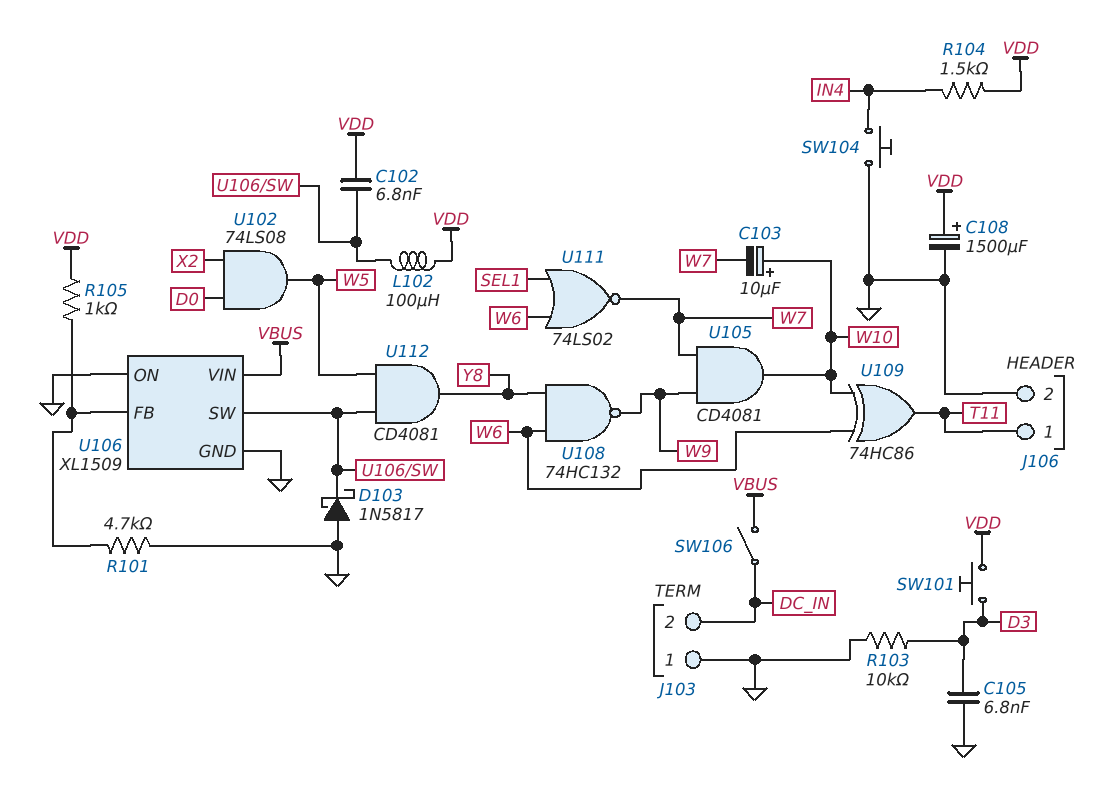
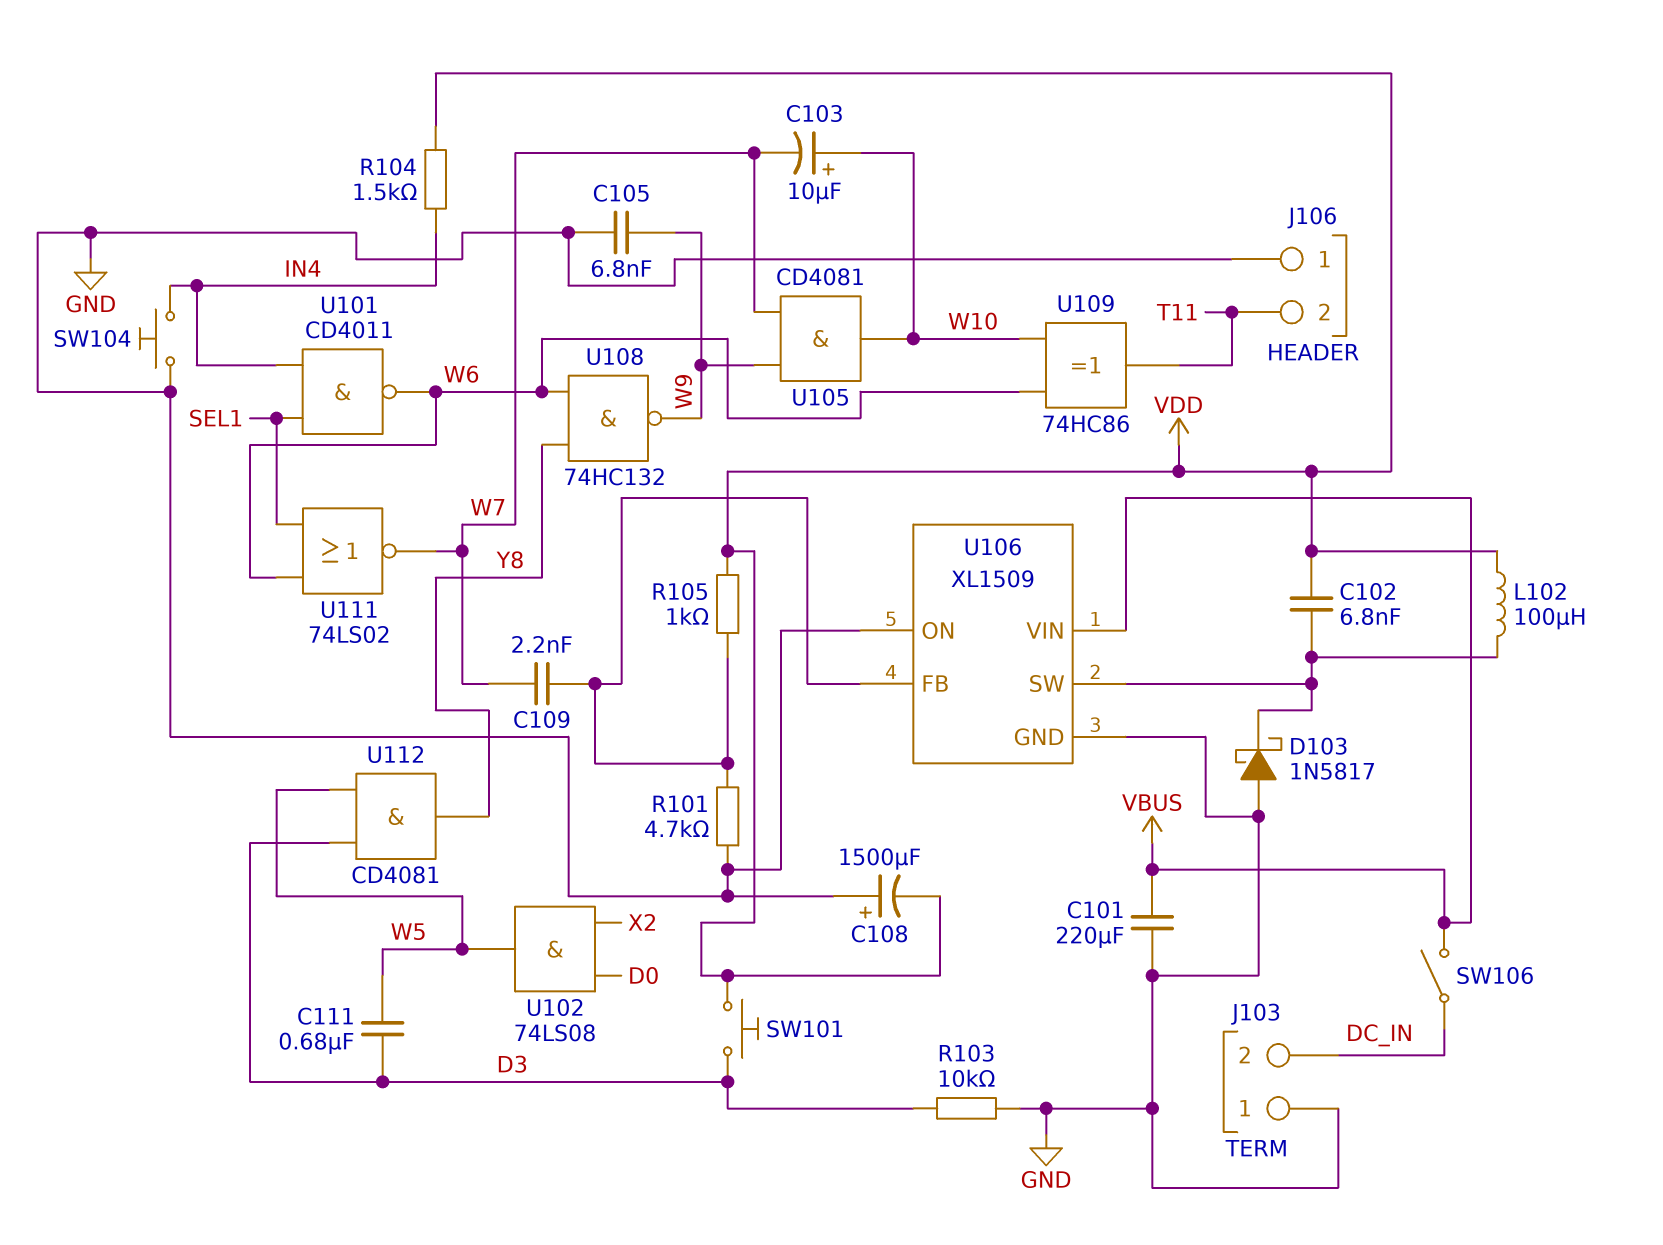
C101: none -> 220uF (GND, VBUS)
C105: 6.8nF (D3, GND) -> 6.8nF (GND, W9)
C108: 1500uF (plus VDD, minus GND) -> 1500uF (plus GND, minus VDD)
C109: none -> 2.2nF (U106/FB, W7)
C111: none -> 680nF (D3, W5)
J106 pin 1: T11 -> GND
J106 pin 2: GND -> T11
U101: none -> NAND CD4011 (in IN4, in SEL1, out W6)
U112: AND CD4081 (in U106/SW, in W5, out Y8) -> AND CD4081 (in D3, in W5, out Y8)

